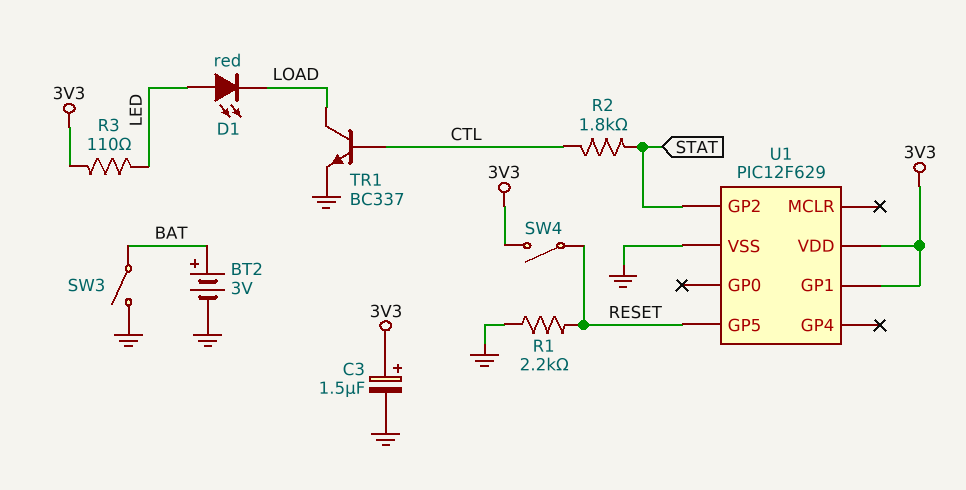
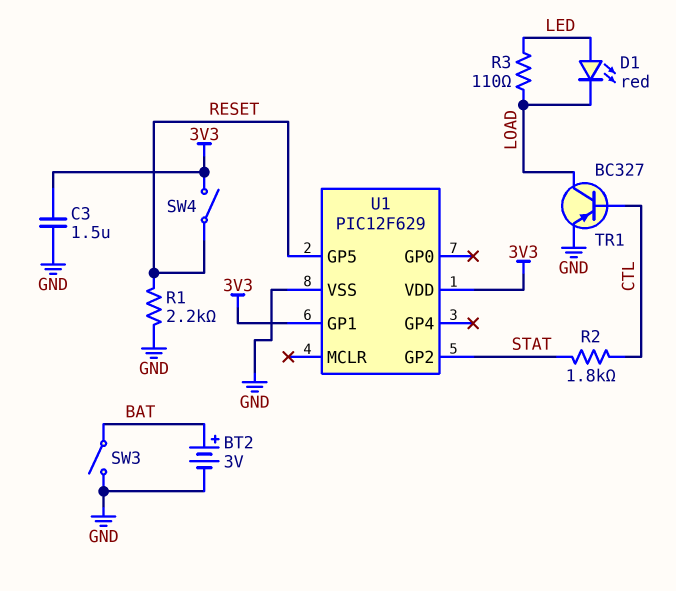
C3: 1.5uF (plus 3V3, minus GND) -> 1.5uF (3V3, GND)
R3: 110 (3V3, LED) -> 110 (LED, LOAD)
TR1: NPN BC337 (B CTL, C LOAD, E GND) -> PNP BC327 (B CTL, C LOAD, E GND)

